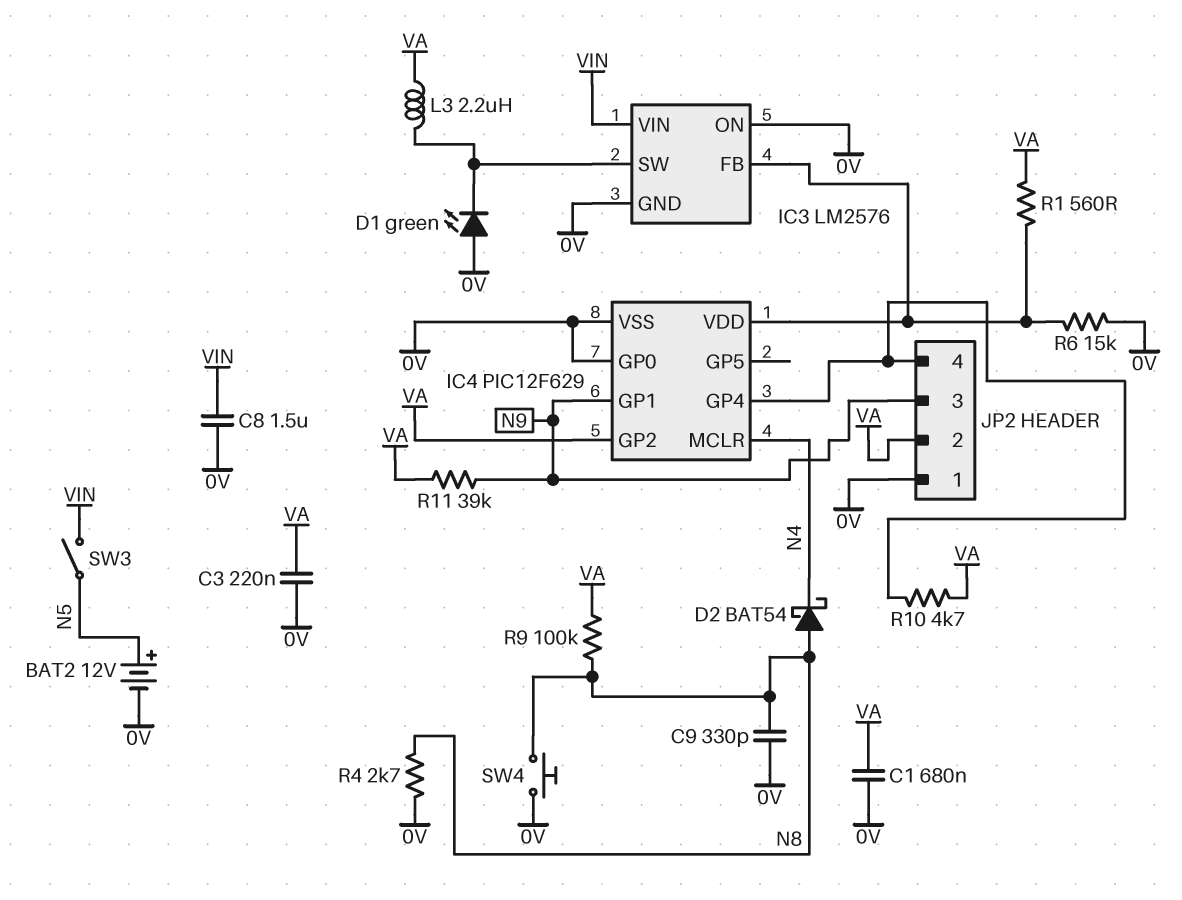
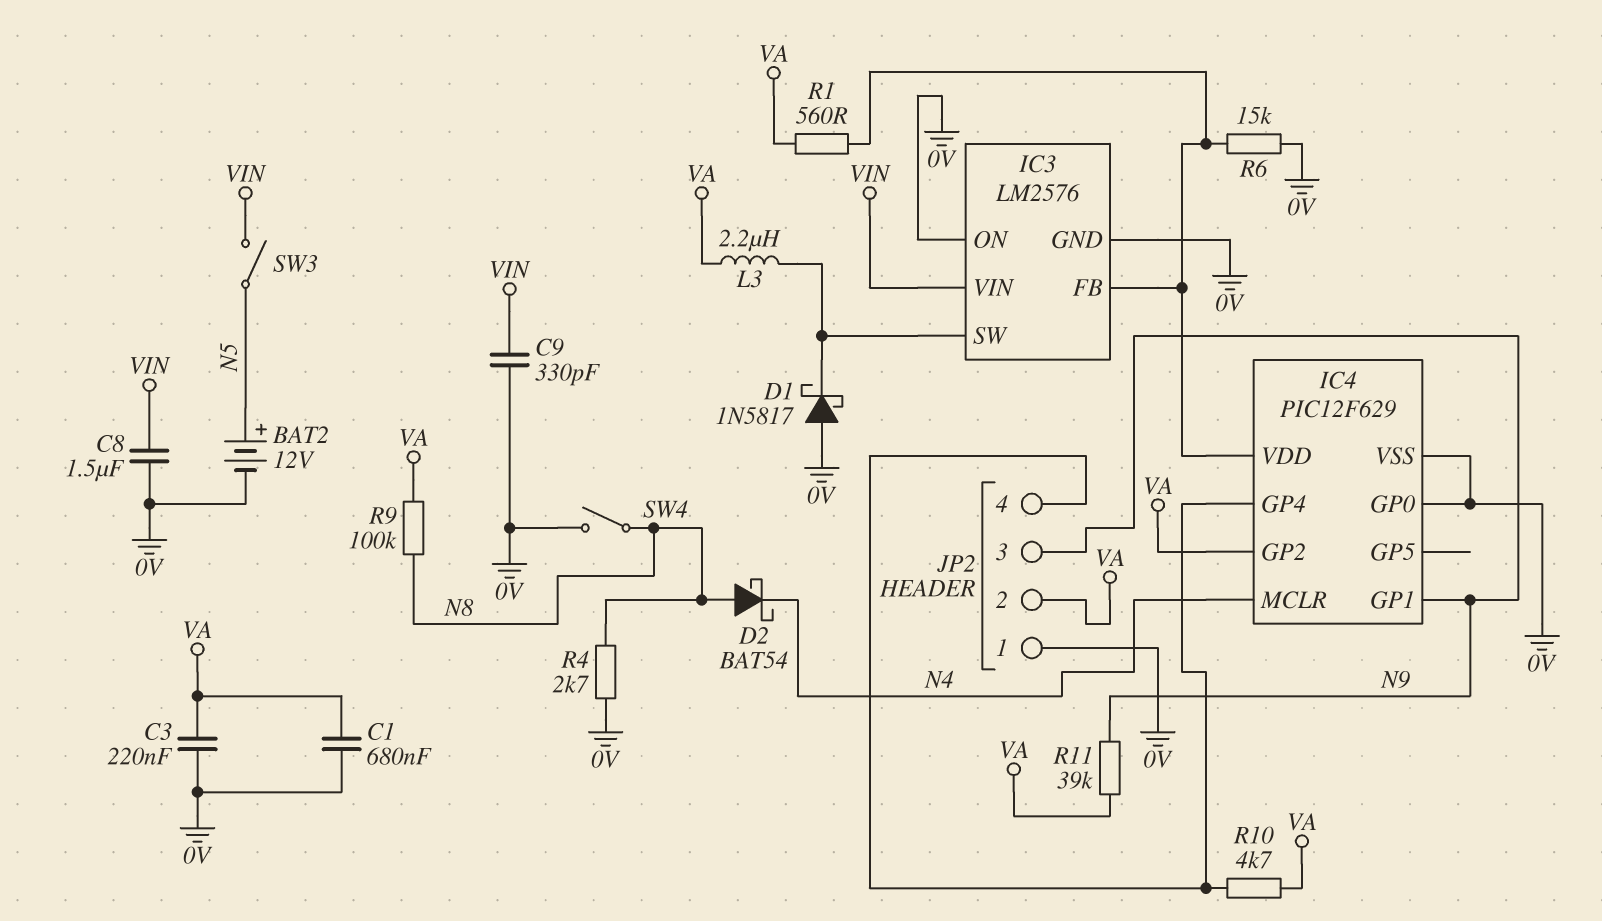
C9: 330pF (0V, N8) -> 330pF (0V, VIN)
D1: LED green (A 0V, K IC3/SW) -> schottky 1N5817 (A 0V, K IC3/SW)
SW4: button (0V, N8) -> switch (0V, N8)

